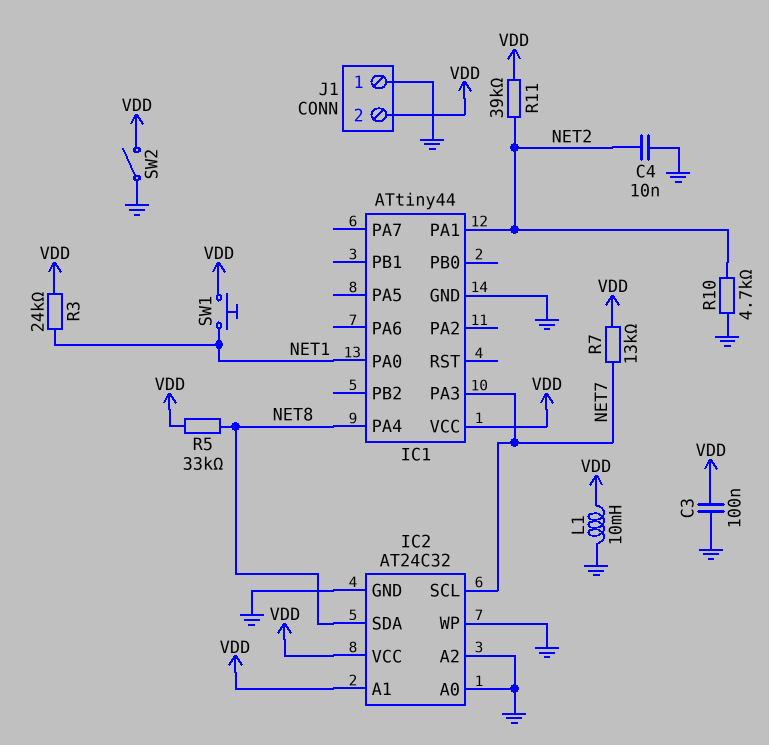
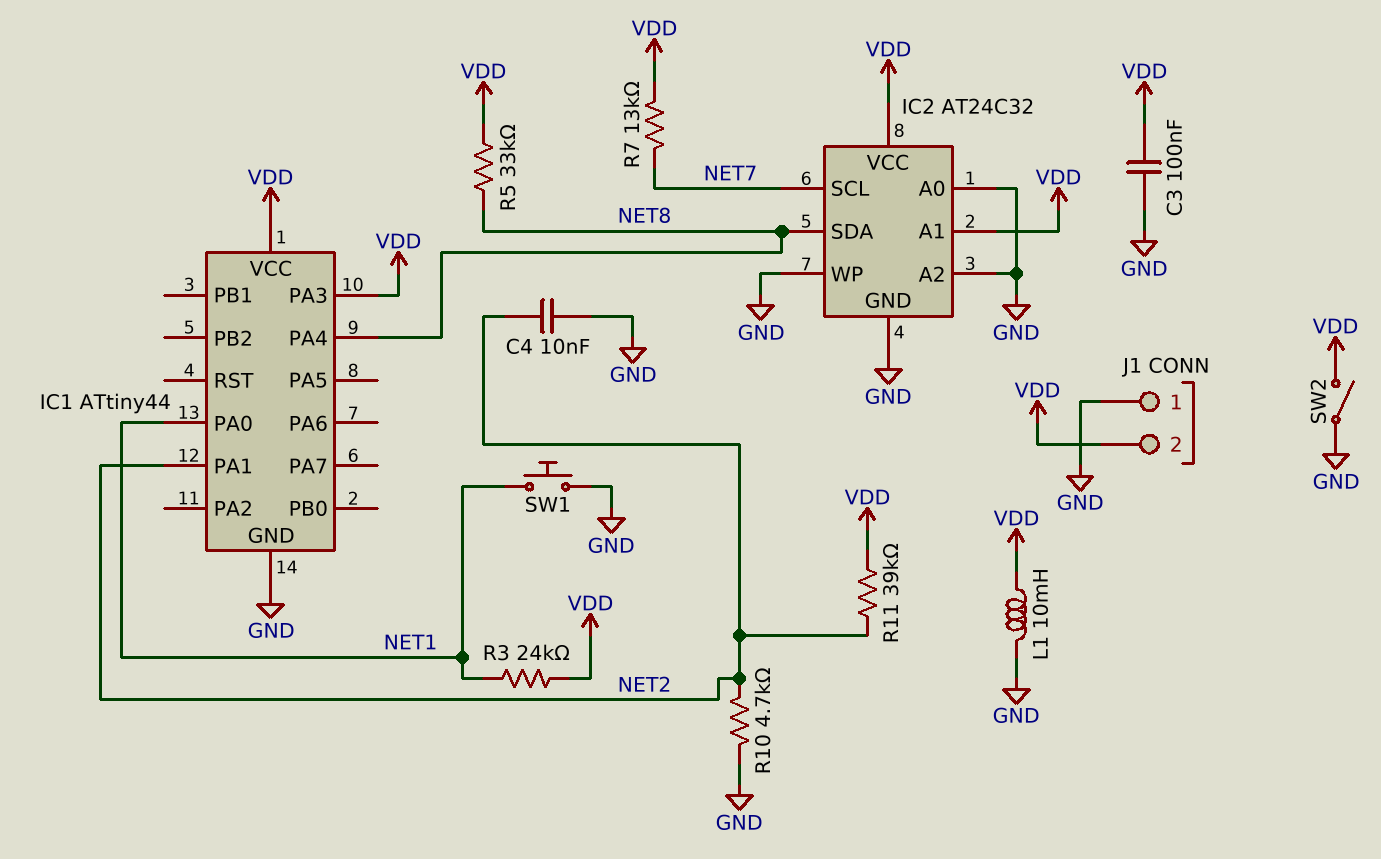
IC1 pin PA3: NET7 -> VDD
SW1: button (NET1, VDD) -> button (GND, NET1)

